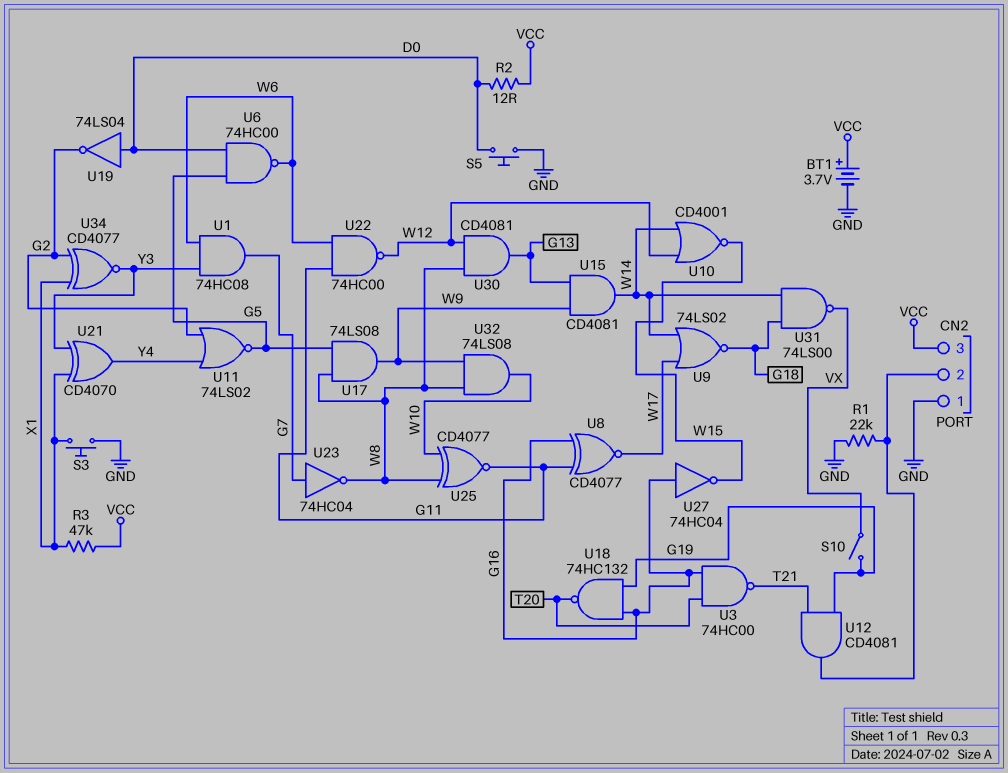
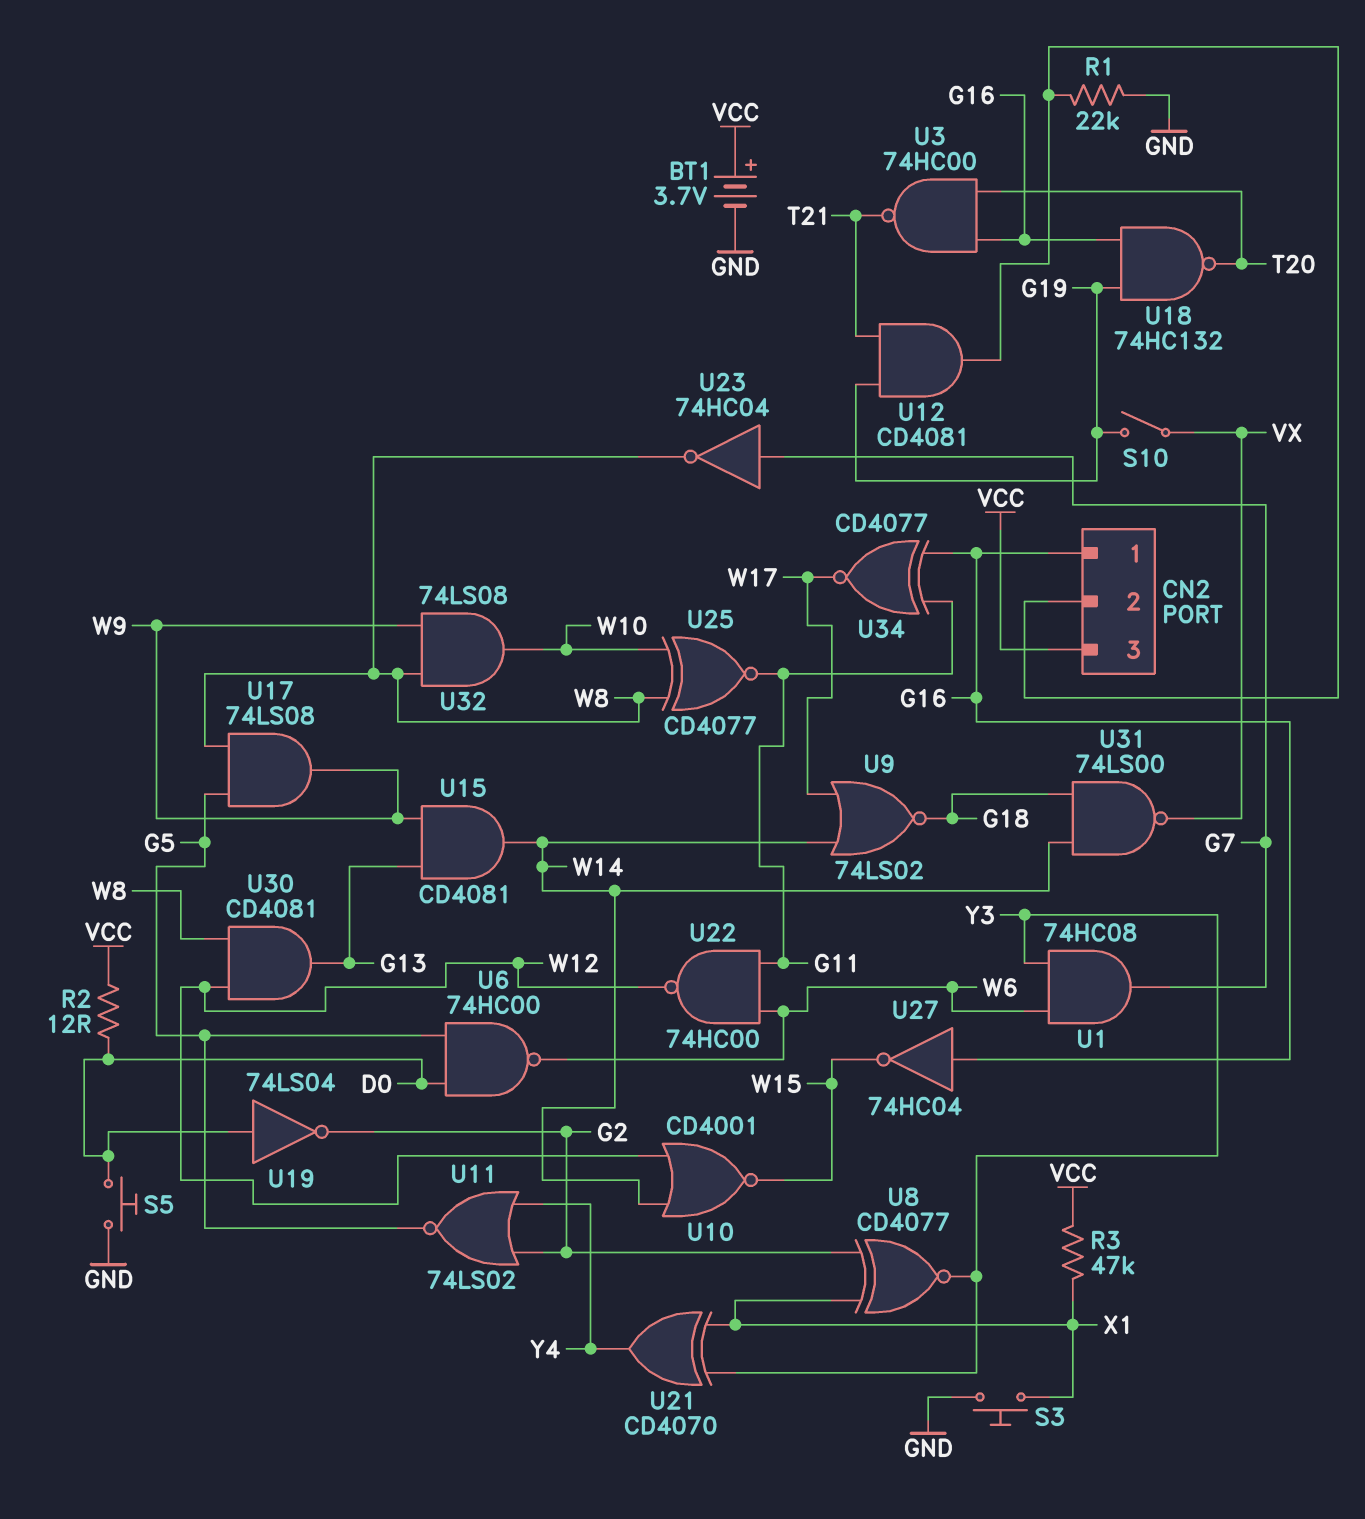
CN2 pin 1: GND -> G16
U8: XNOR CD4077 (in G11, in G16, out W17) -> XNOR CD4077 (in G2, in X1, out Y3)
U34: XNOR CD4077 (in G2, in X1, out Y3) -> XNOR CD4077 (in G11, in G16, out W17)

